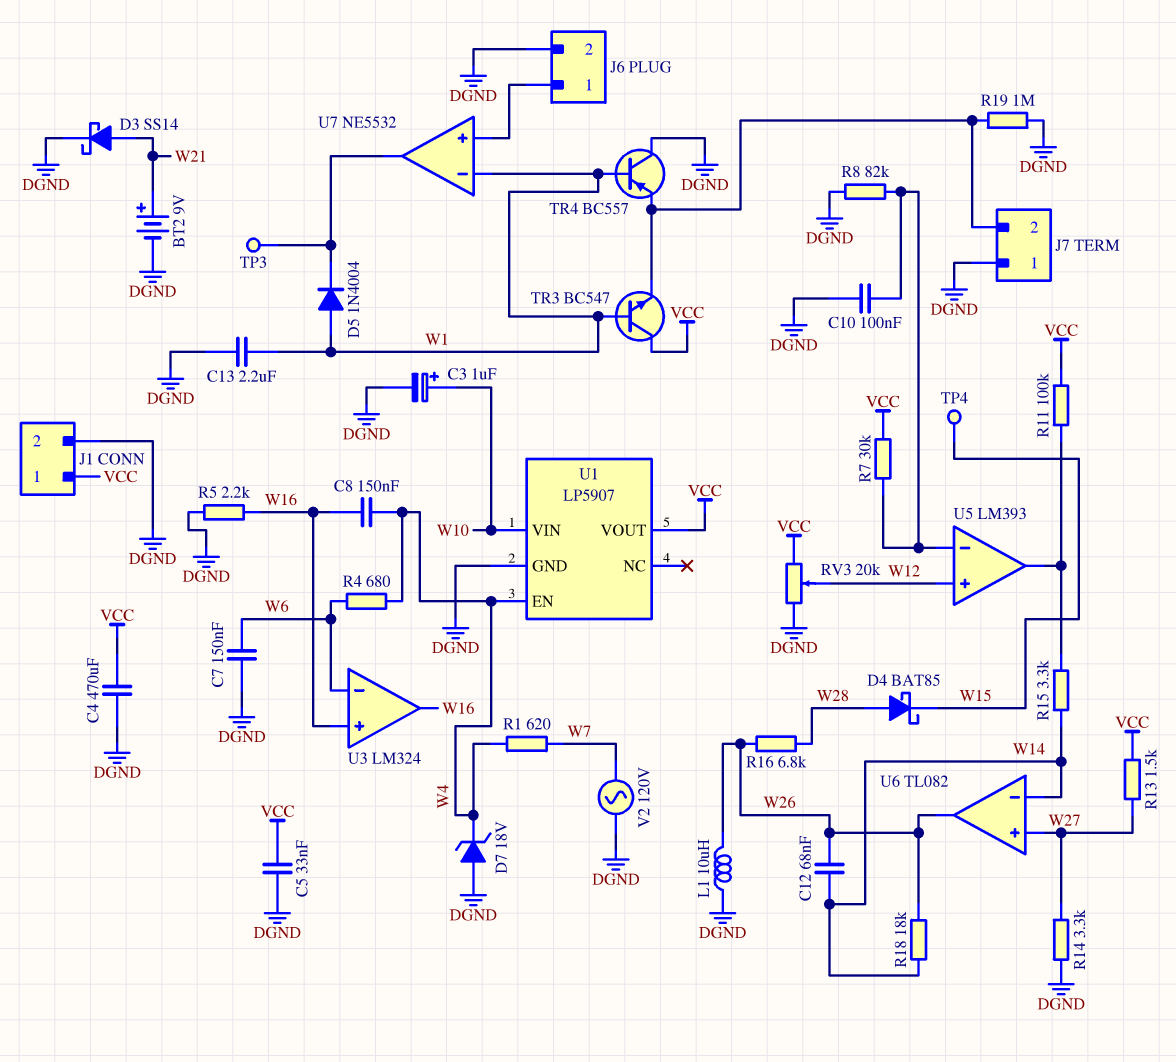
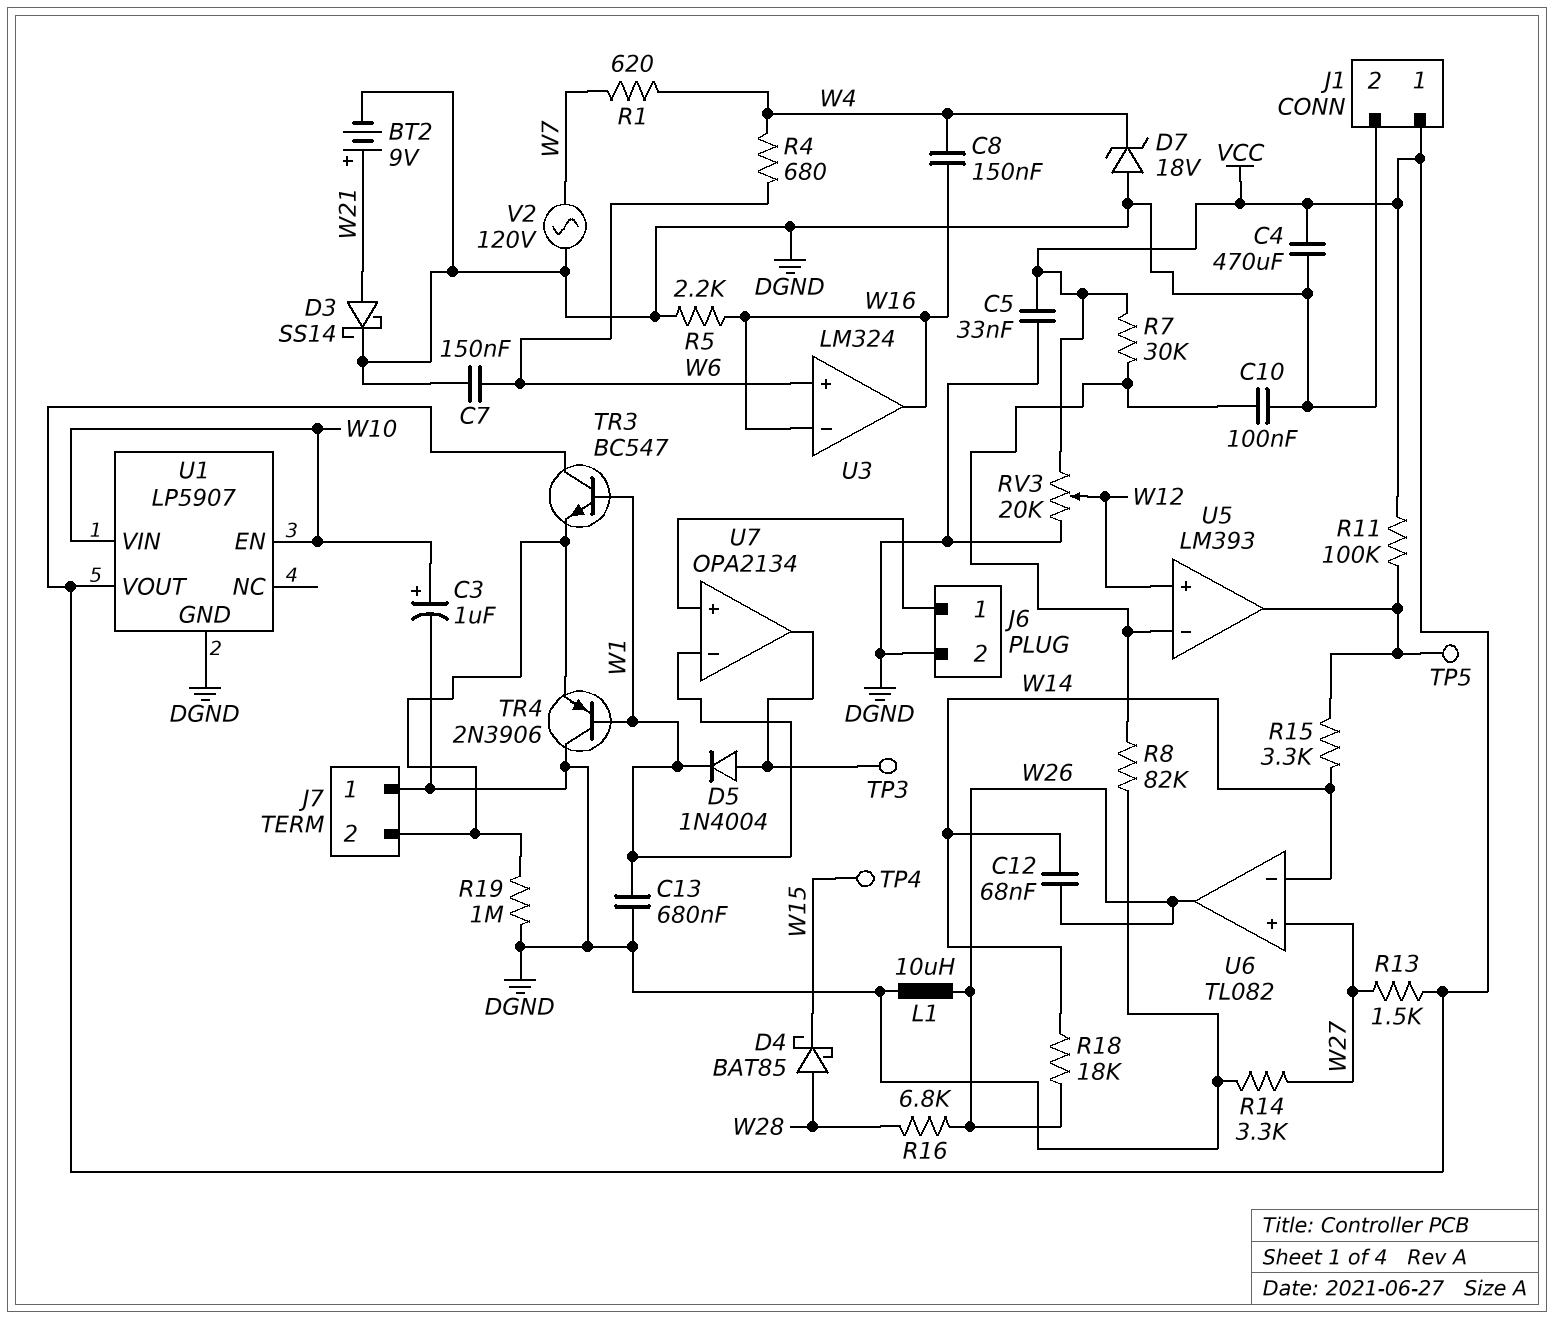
C13: 2.2uF (DGND, W1) -> 680nF (DGND, W1)
D5: diode 1N4004 (A W1, K U7/out) -> diode 1N4004 (A U7/out, K W1)
TP5: none -> test point (U5/out)
TR4: PNP BC557 (B W1, C DGND, E J7/2) -> PNP 2N3906 (B W1, C DGND, E J7/2)
U1 pin EN: W4 -> W10
U3 pin in+: W16 -> W6
U3 pin in-: W6 -> W16
U7: NE5532 -> OPA2134

